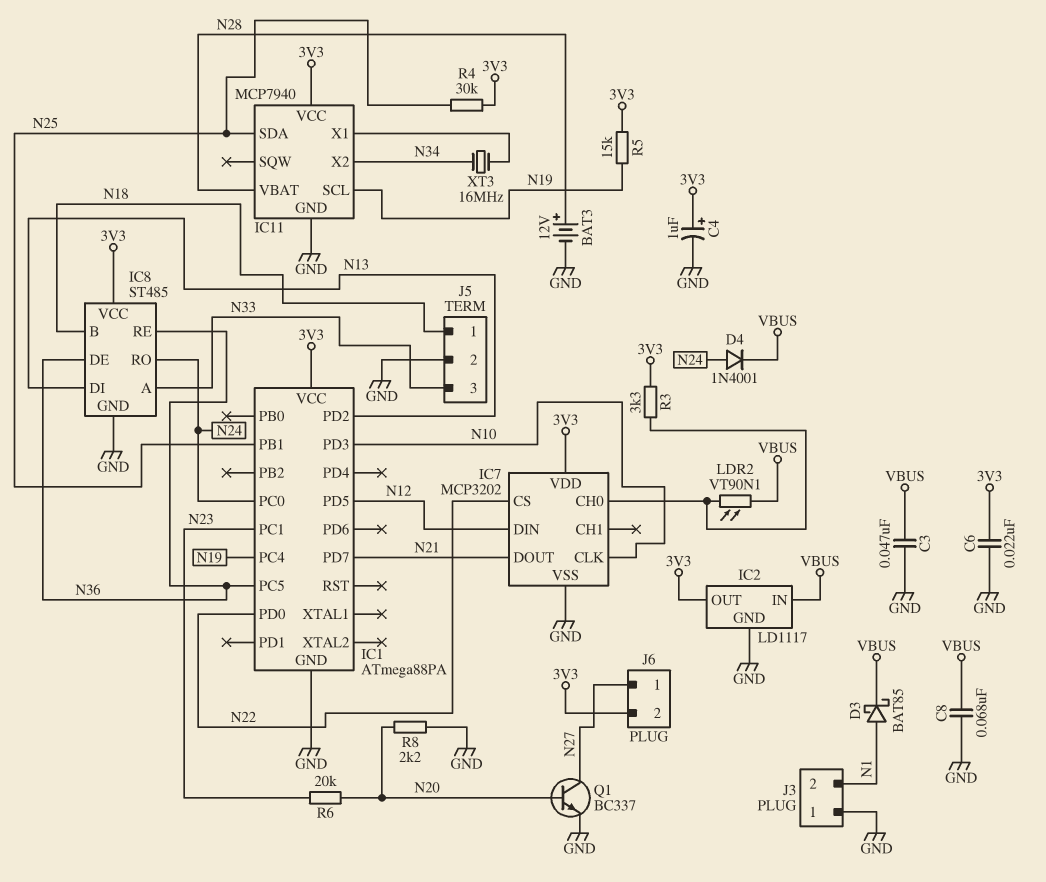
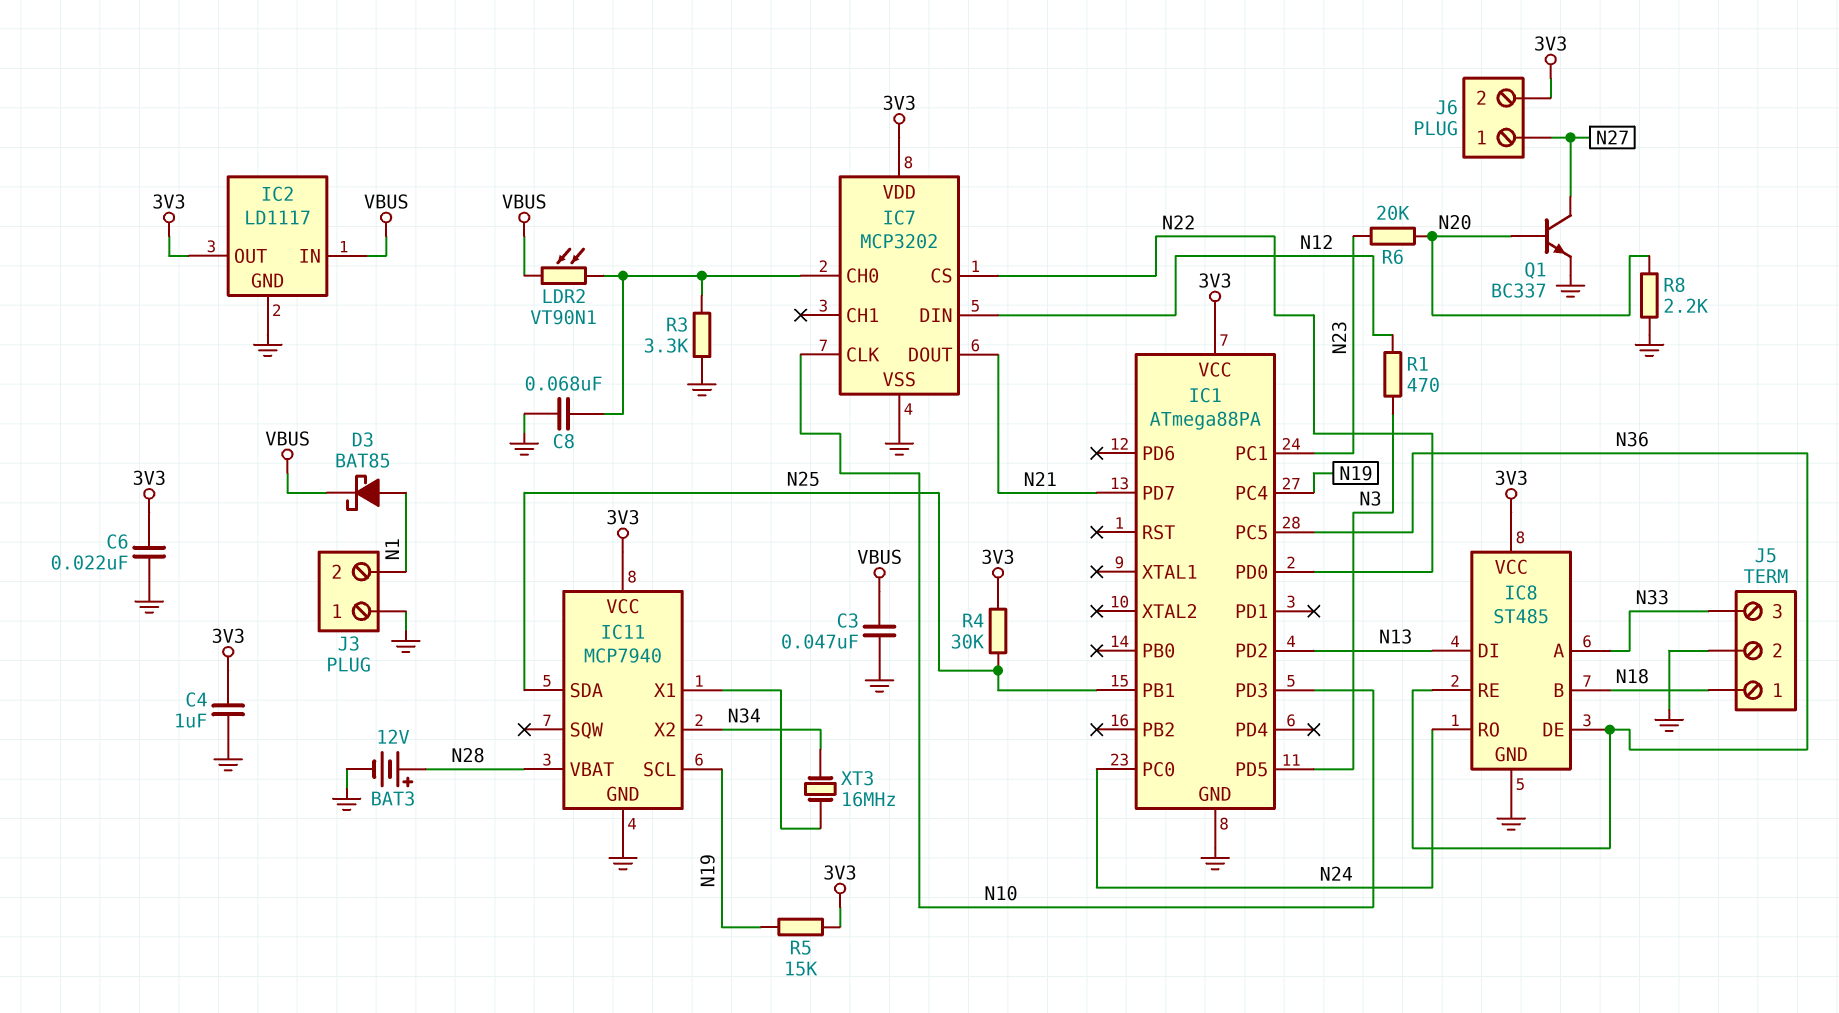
C4: 1uF (plus 3V3, minus GND) -> 1uF (3V3, GND)
C8: 68nF (GND, VBUS) -> 68nF (GND, IC7/CH0)
D4: diode 1N4001 (A N24, K VBUS) -> none
IC1 pin PD5: N12 -> N3
R1: none -> 470 (N3, N12)
R3: 3.3k (3V3, IC7/CH0) -> 3.3k (GND, IC7/CH0)

